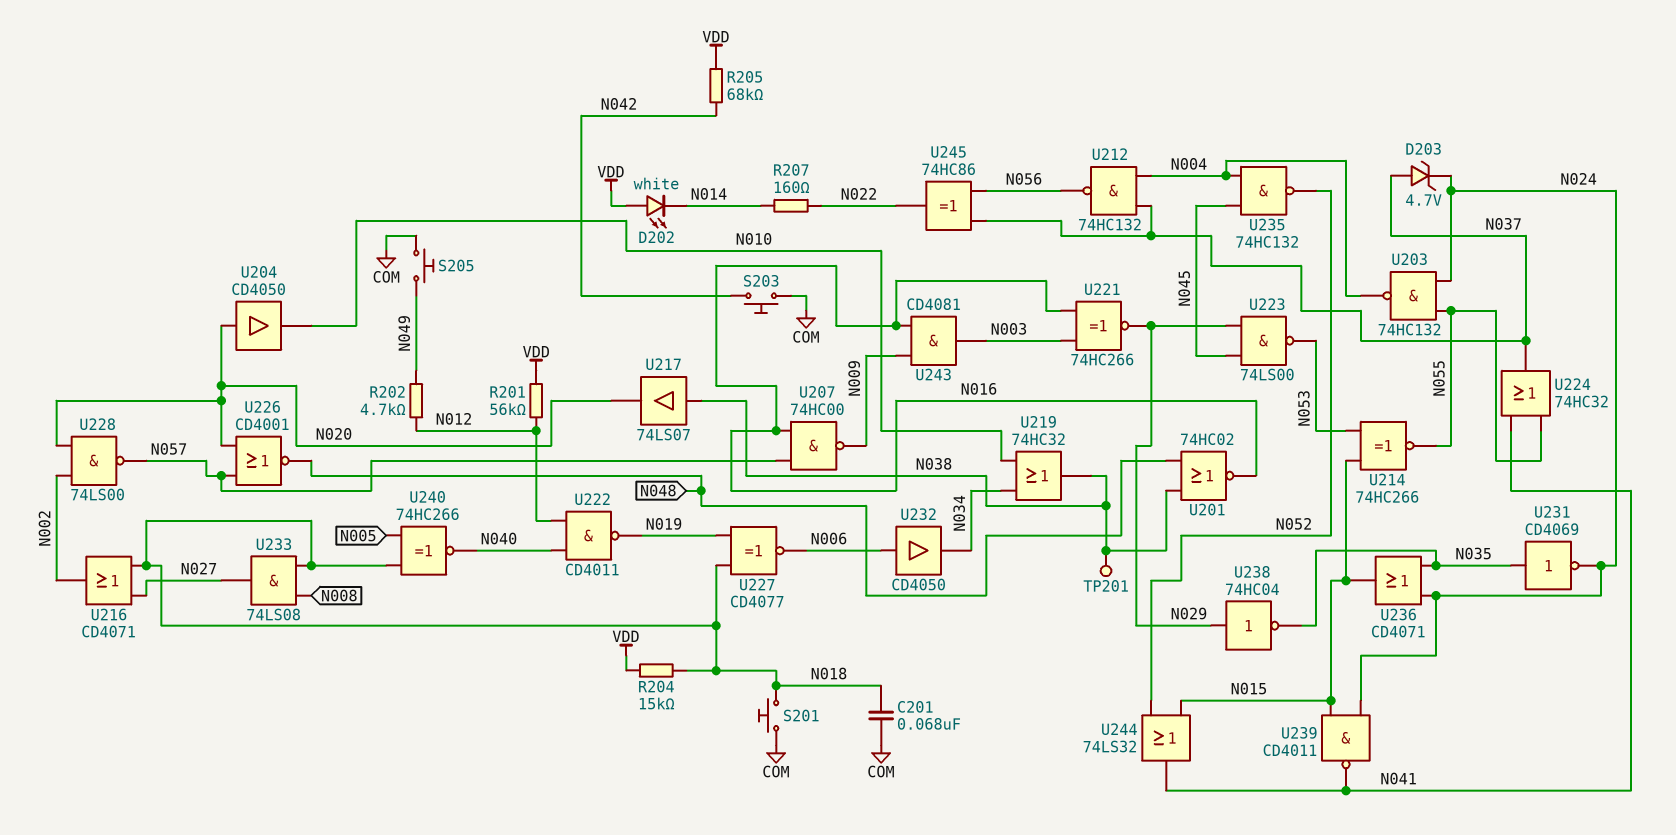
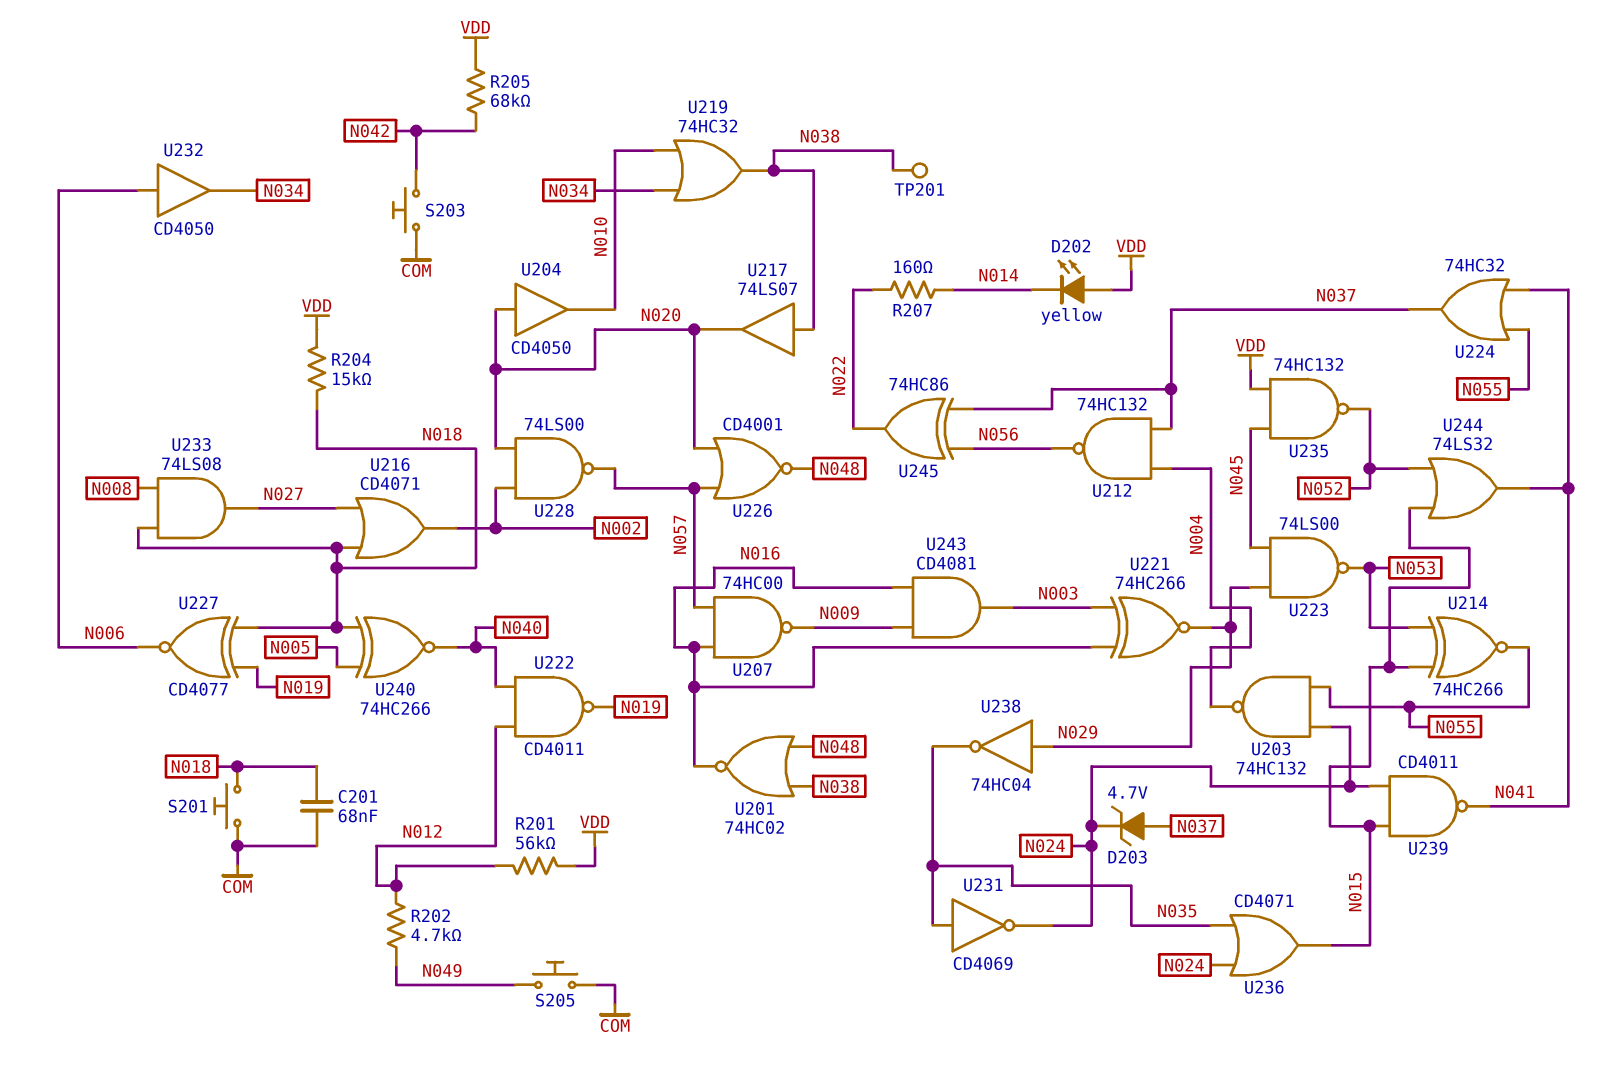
D202: LED white (A VDD, K N014) -> LED yellow (A VDD, K N014)
U235: NAND 74HC132 (in N004, in N045, out N052) -> NAND 74HC132 (in N045, in VDD, out N052)

